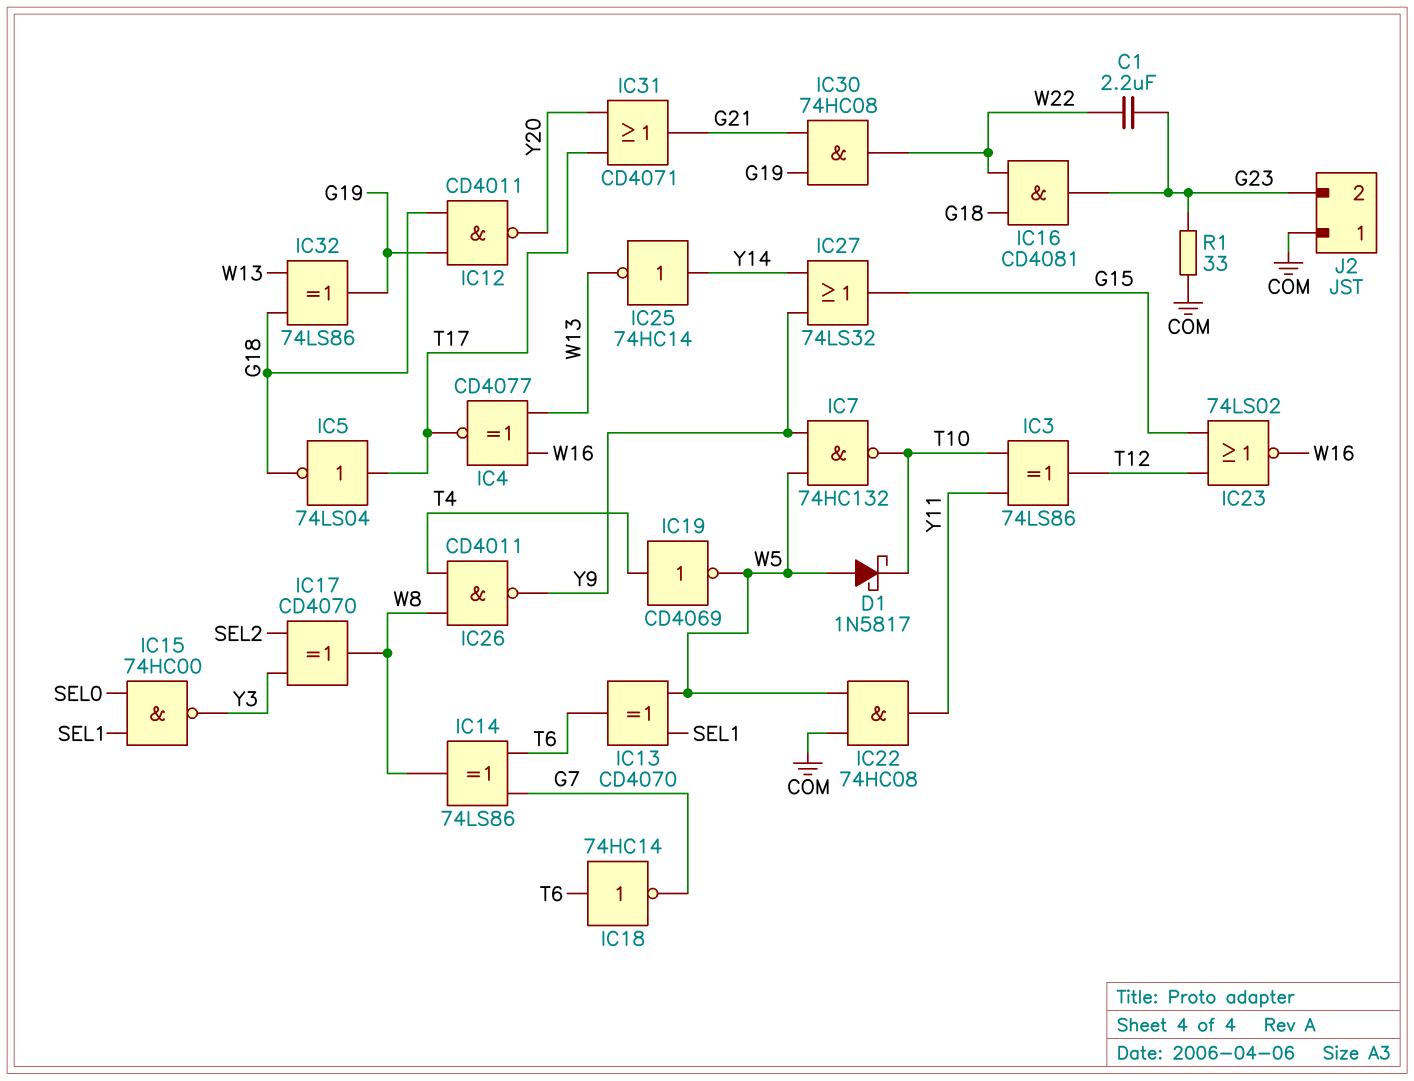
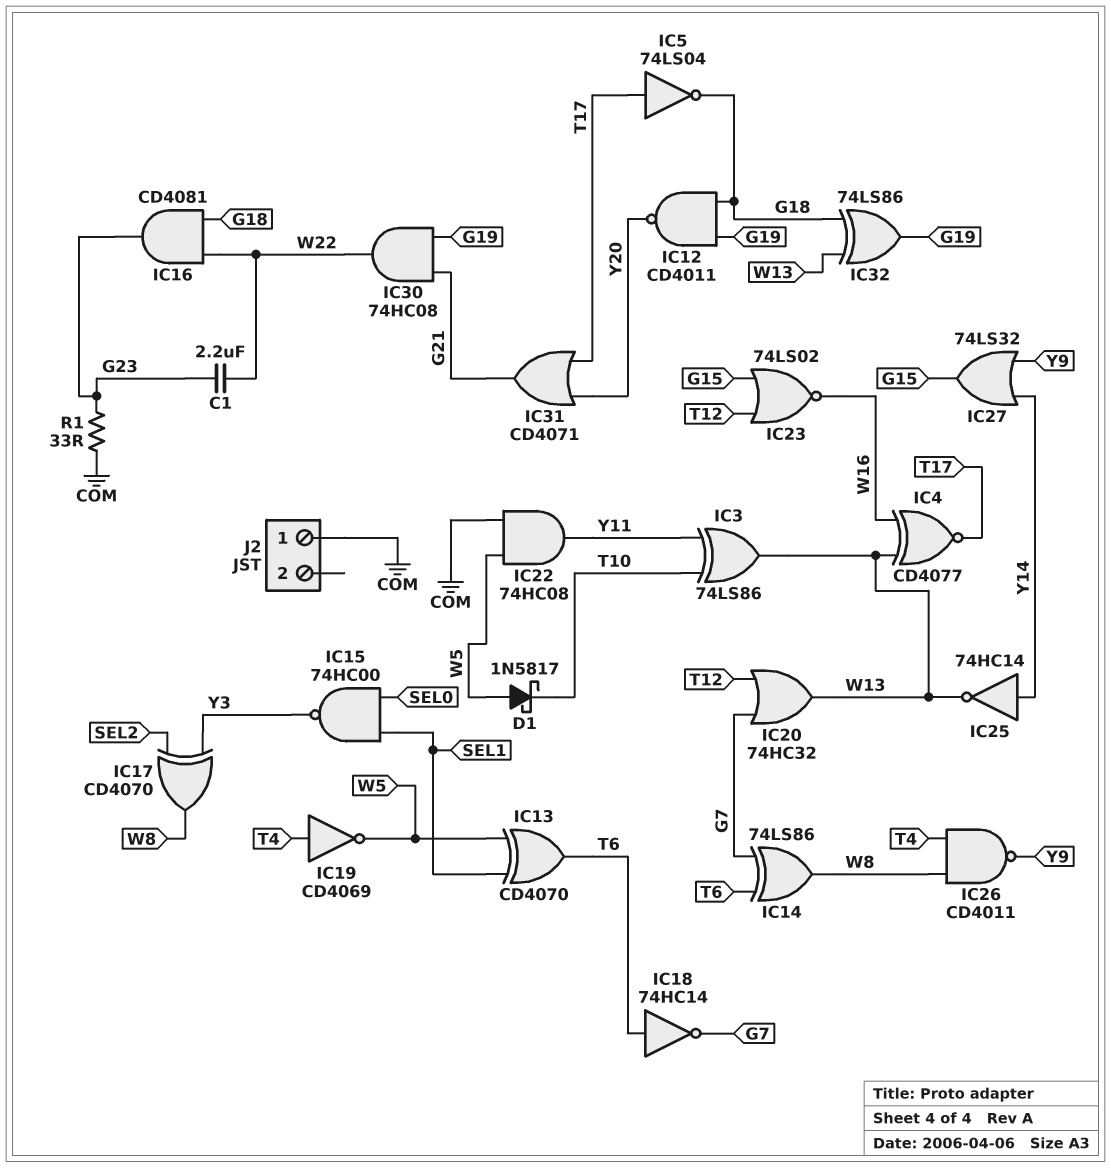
IC3: XOR 74LS86 (in T10, in Y11, out T12) -> XOR 74LS86 (in T10, in Y11, out W13)
IC7: NAND 74HC132 (in W5, in Y9, out T10) -> none
IC20: none -> OR 74HC32 (in G7, in T12, out W13)
J2 pin 2: G23 -> none

